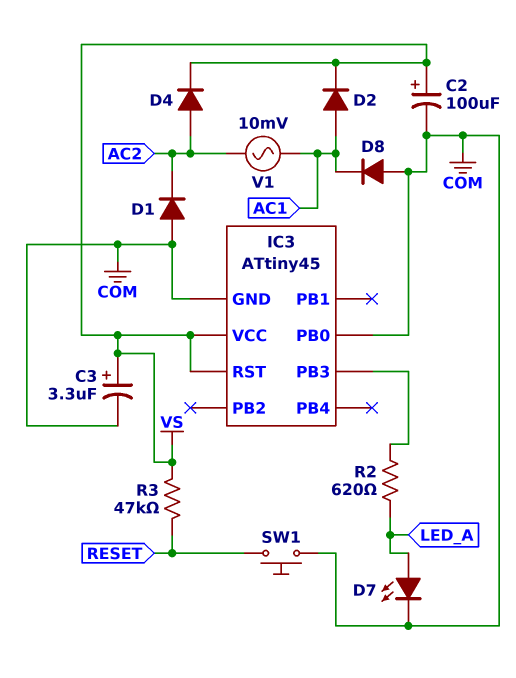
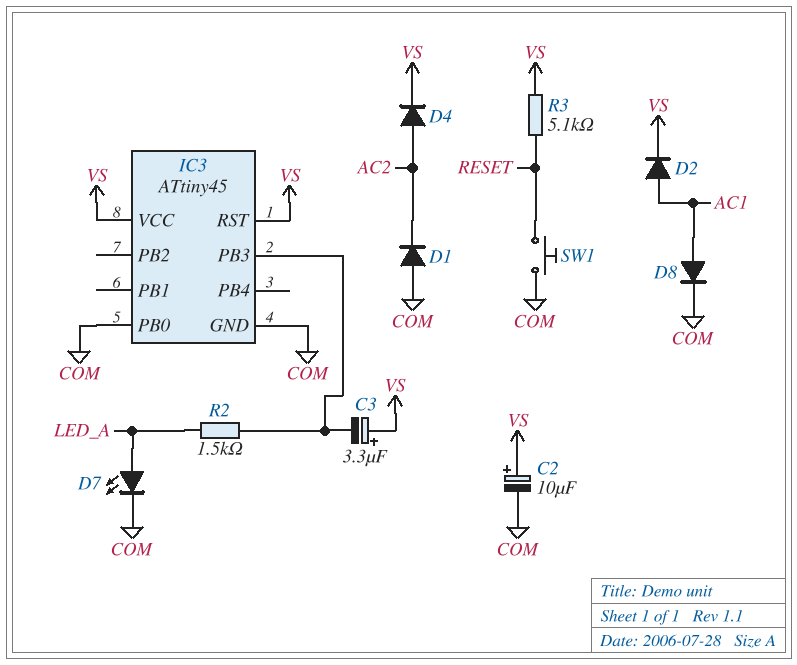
C2: 100uF (plus VS, minus COM) -> 10uF (plus VS, minus COM)
C3: 3.3uF (plus VS, minus COM) -> 3.3uF (plus VS, minus IC3/PB3)
D8: diode (A COM, K AC1) -> diode (A AC1, K COM)
R2: 620 (IC3/PB3, LED_A) -> 1.5k (IC3/PB3, LED_A)
R3: 47k (RESET, VS) -> 5.1k (RESET, VS)
V1: AC 10mV (AC1, AC2) -> none

